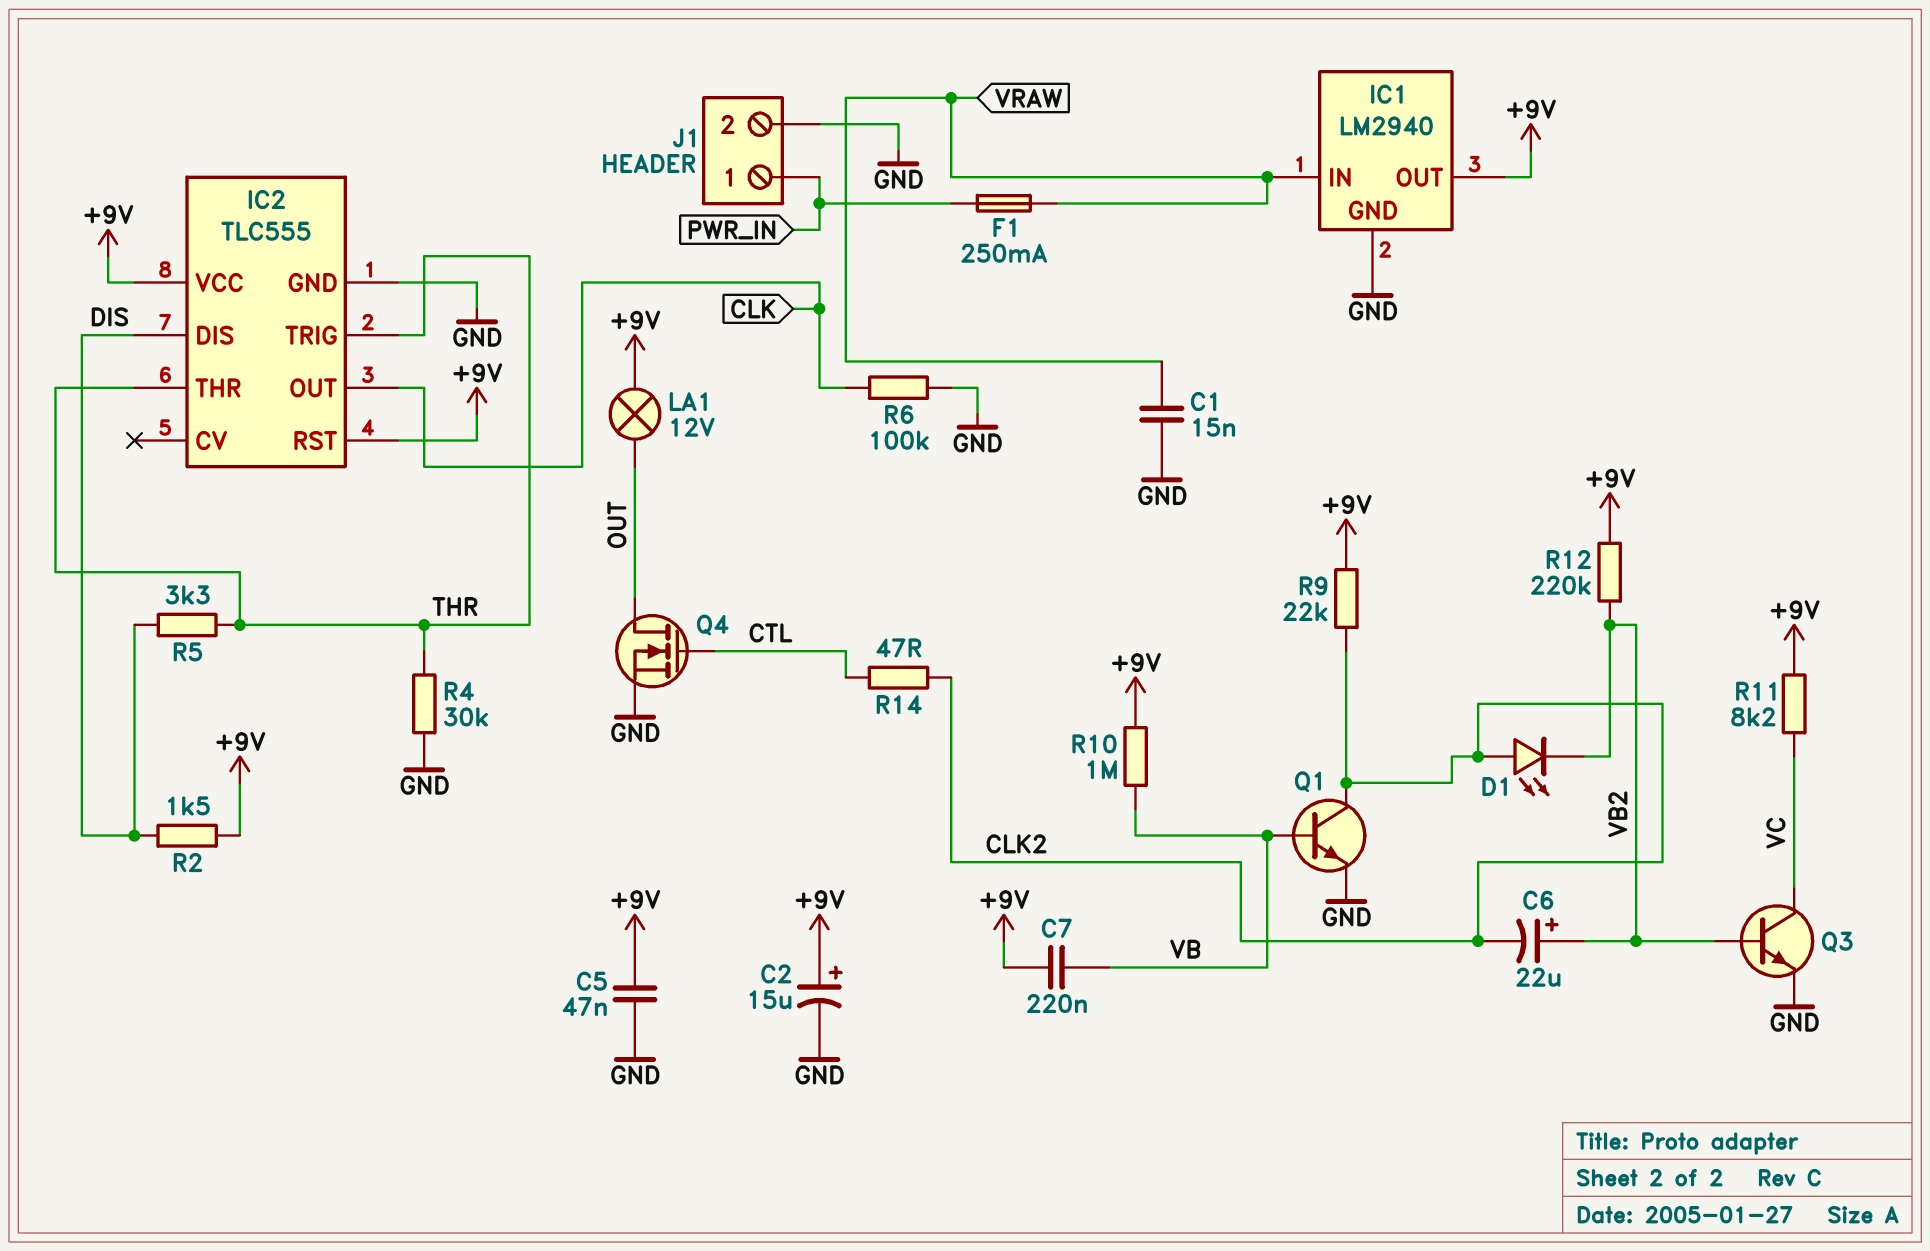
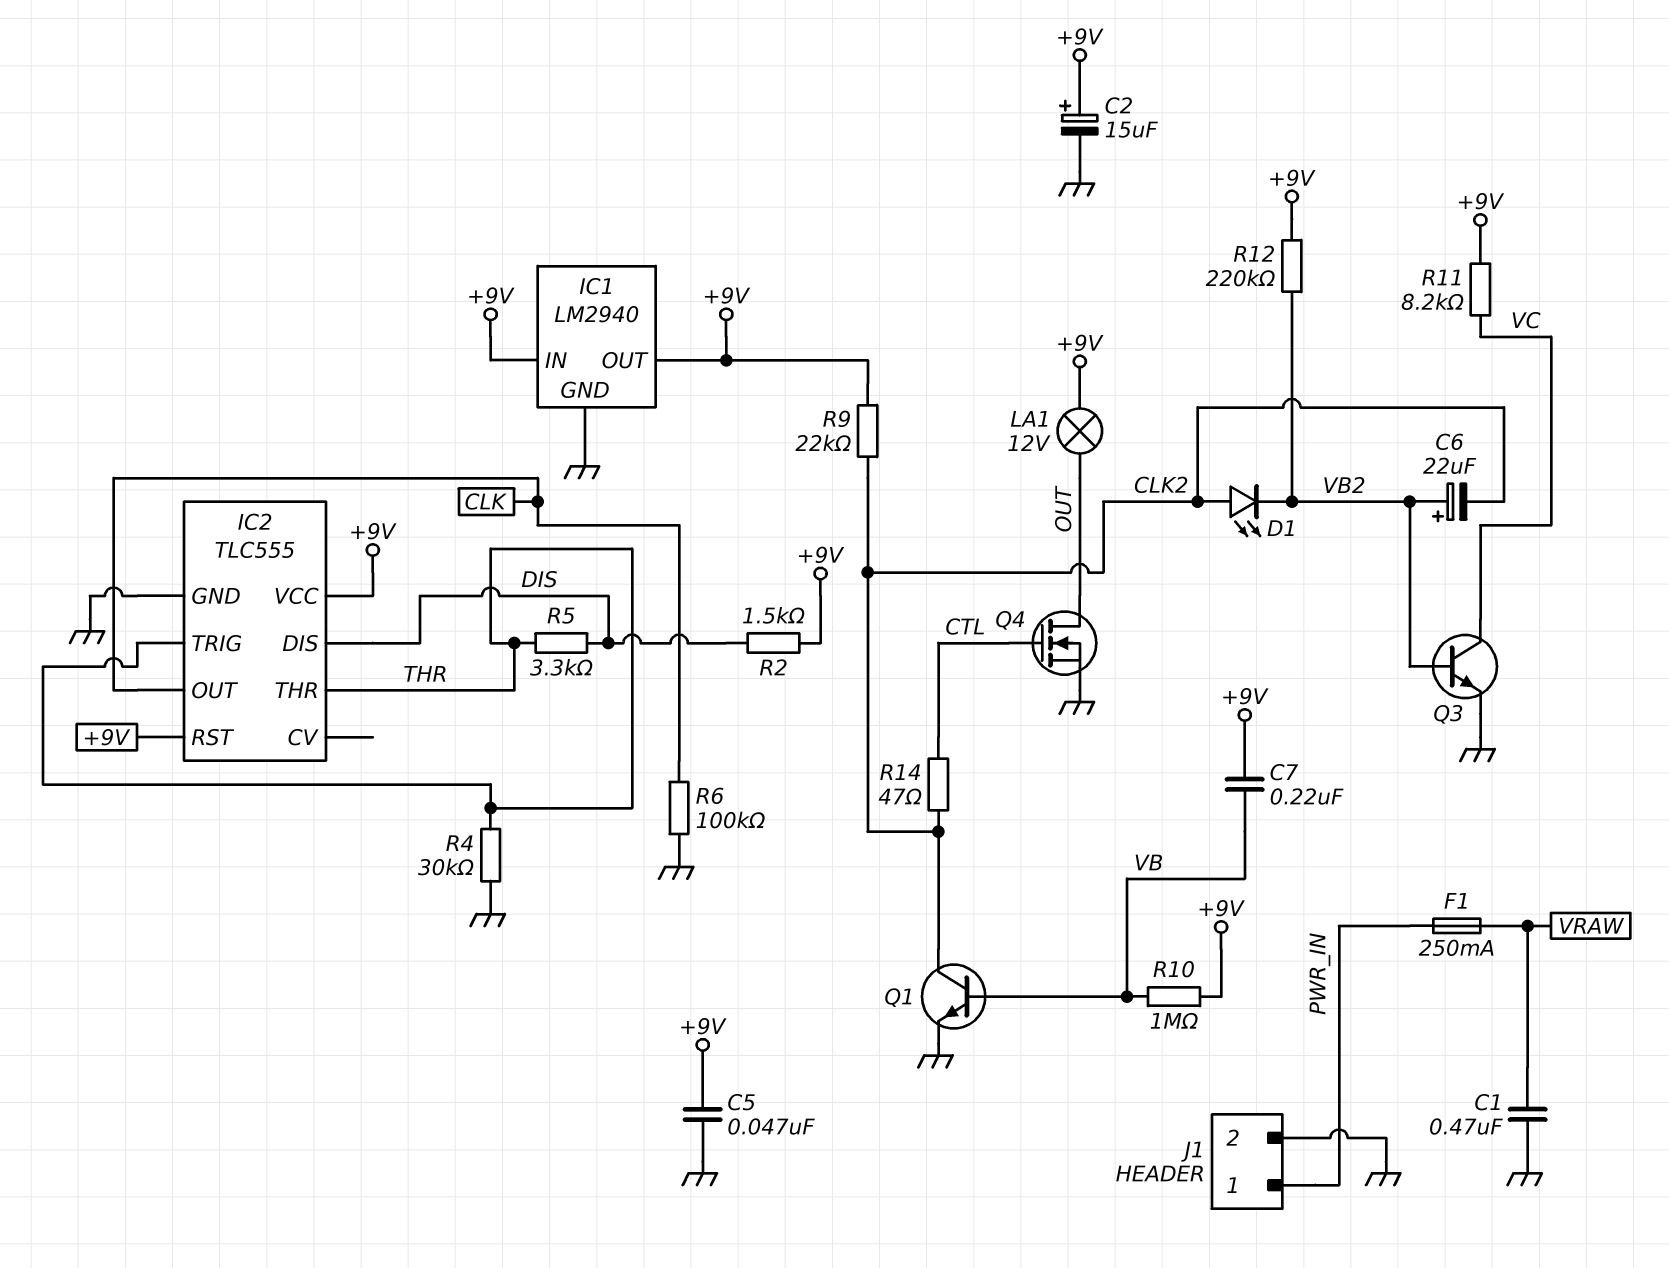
C1: 15nF (GND, VRAW) -> 470nF (GND, VRAW)
IC1 pin IN: VRAW -> +9V

